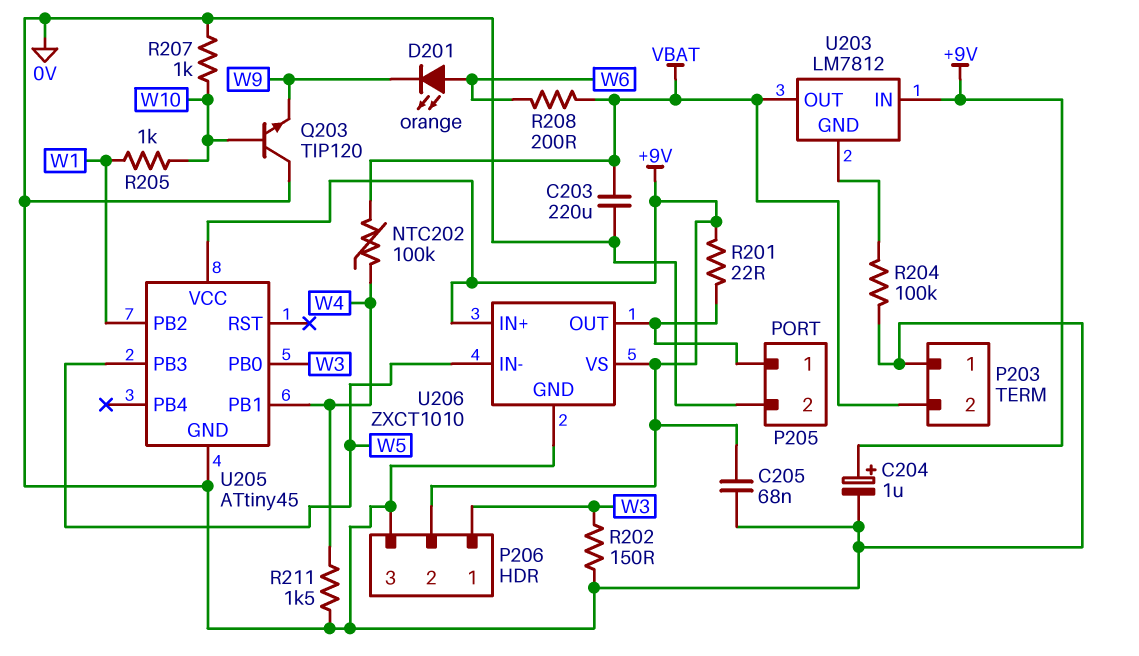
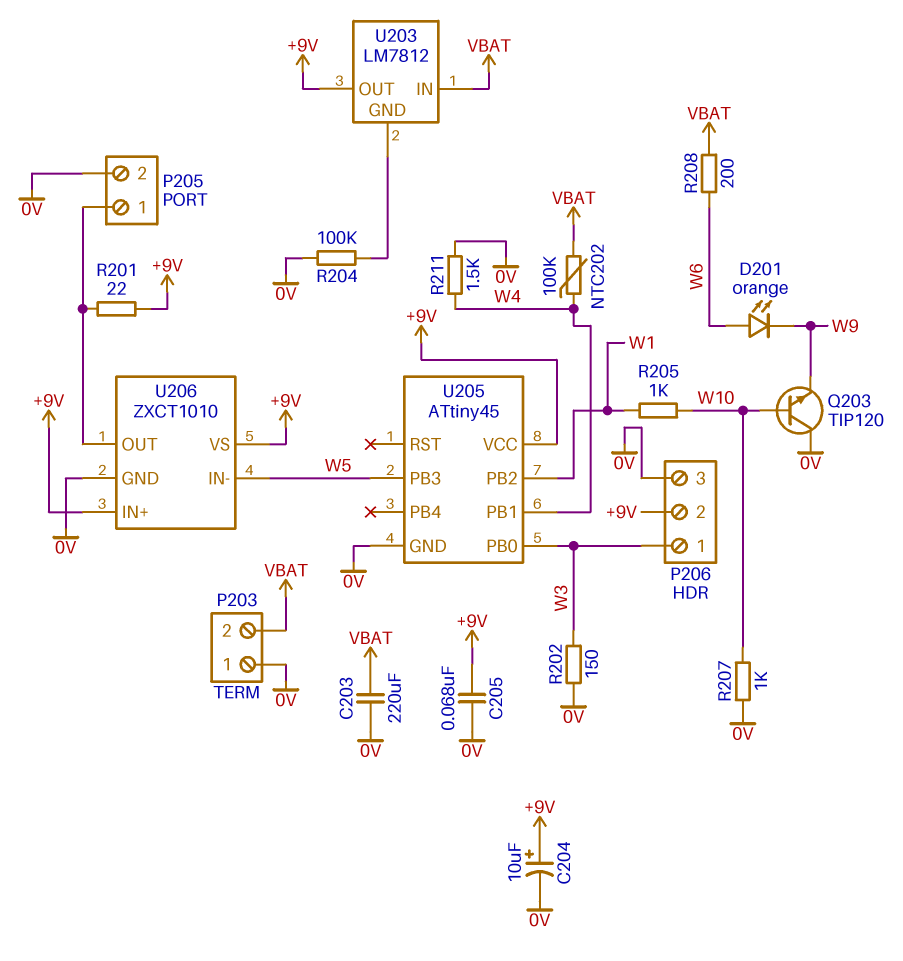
C204: 1uF (plus +9V, minus 0V) -> 10uF (plus +9V, minus 0V)
U203 pin IN: +9V -> VBAT
U203 pin OUT: VBAT -> +9V

